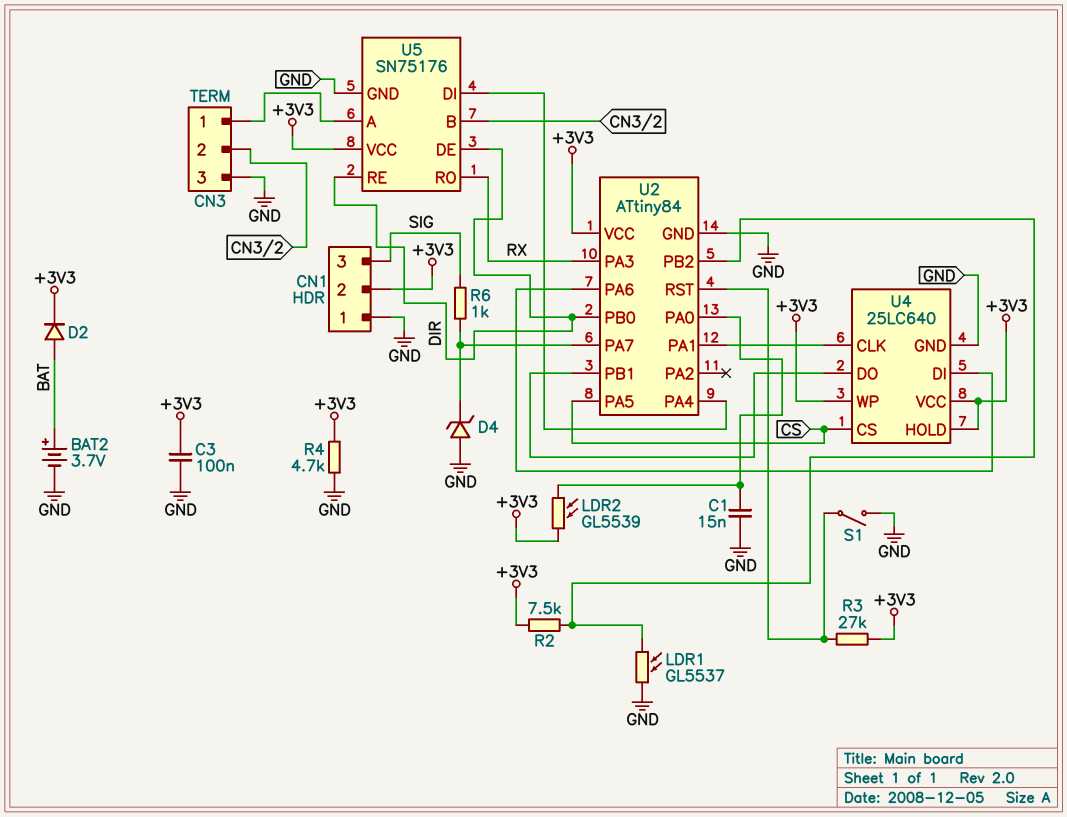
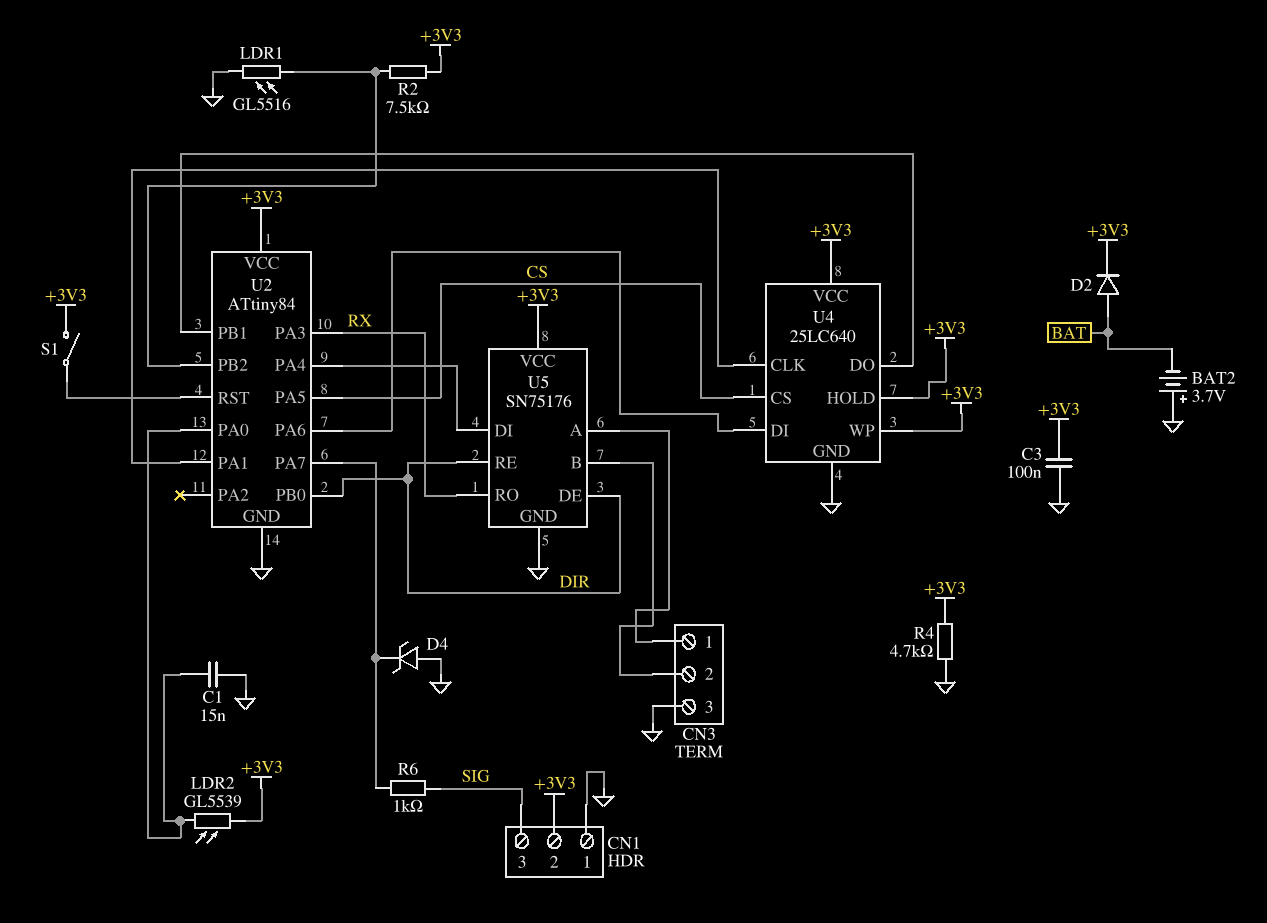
BAT2: 3.7V (plus BAT, minus GND) -> 3.7V (plus GND, minus BAT)
LDR1: GL5537 (GND, U2/PB2) -> GL5516 (GND, U2/PB2)
R3: 27k (+3V3, U2/RST) -> none
S1: switch (GND, U2/RST) -> switch (+3V3, U2/RST)

